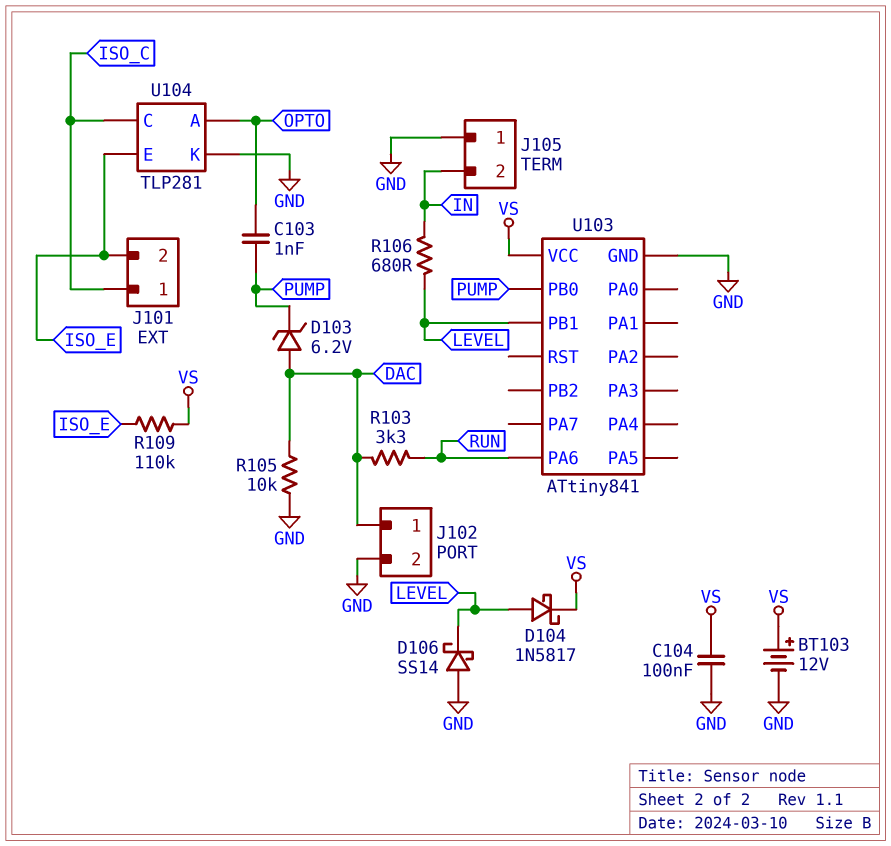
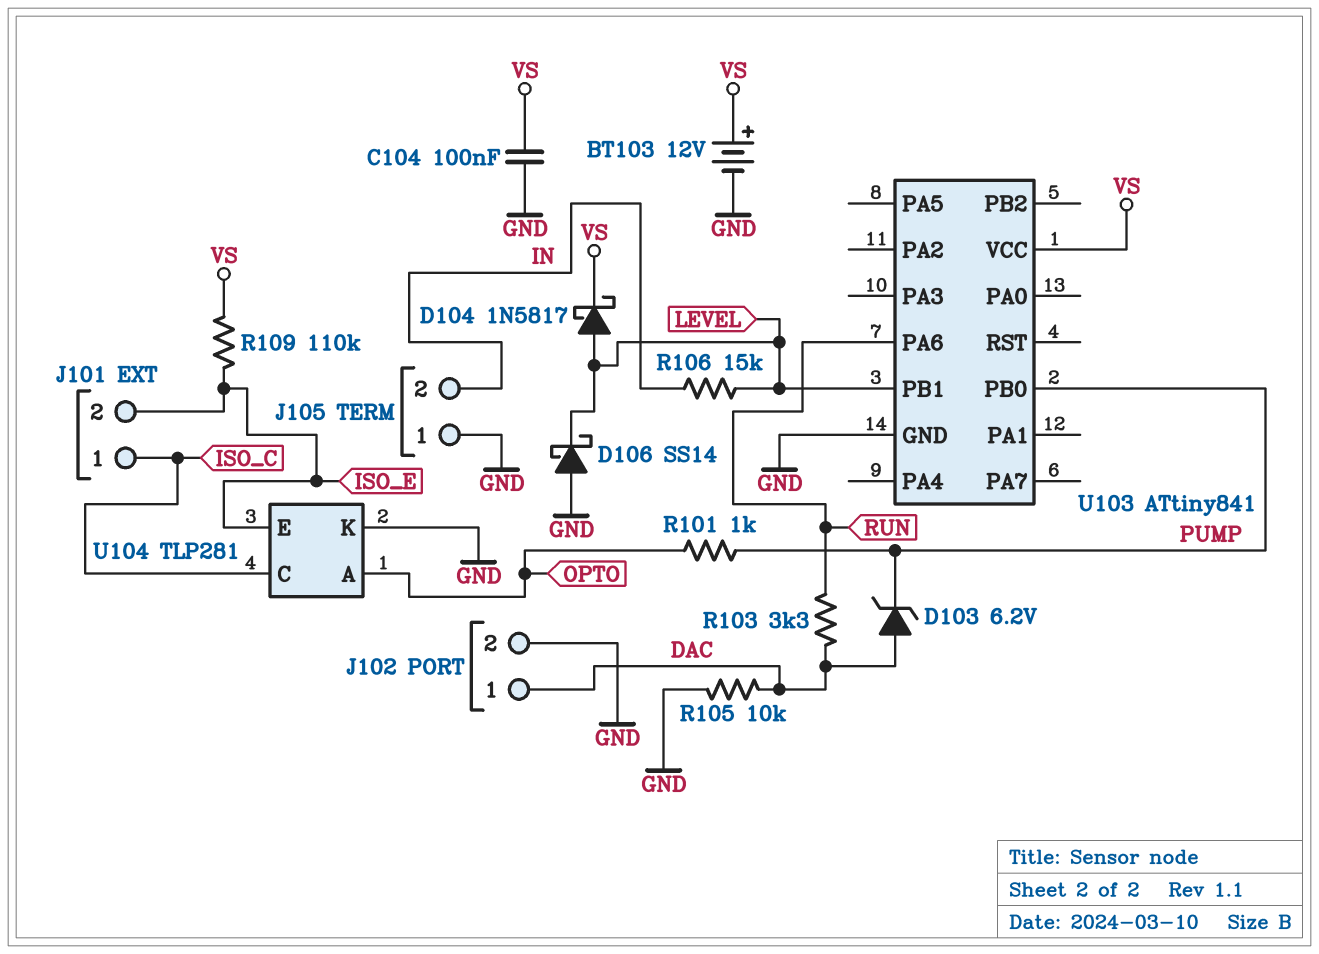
C103: 1nF (OPTO, PUMP) -> none
R101: none -> 1k (OPTO, PUMP)
R106: 680 (IN, LEVEL) -> 15k (IN, LEVEL)

